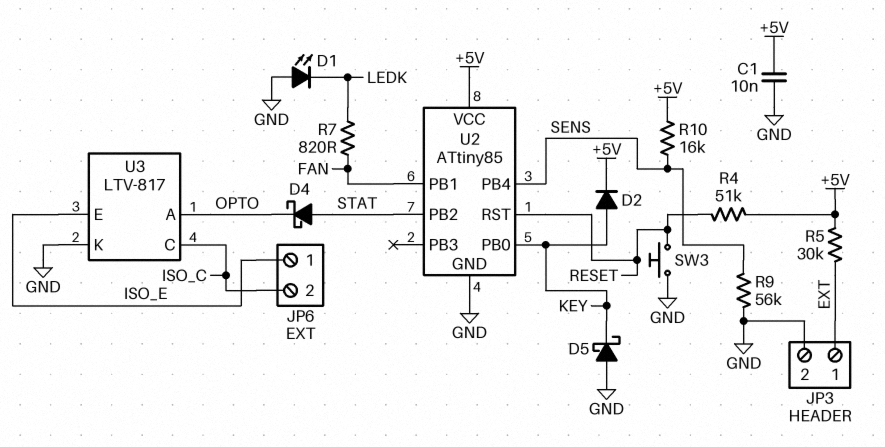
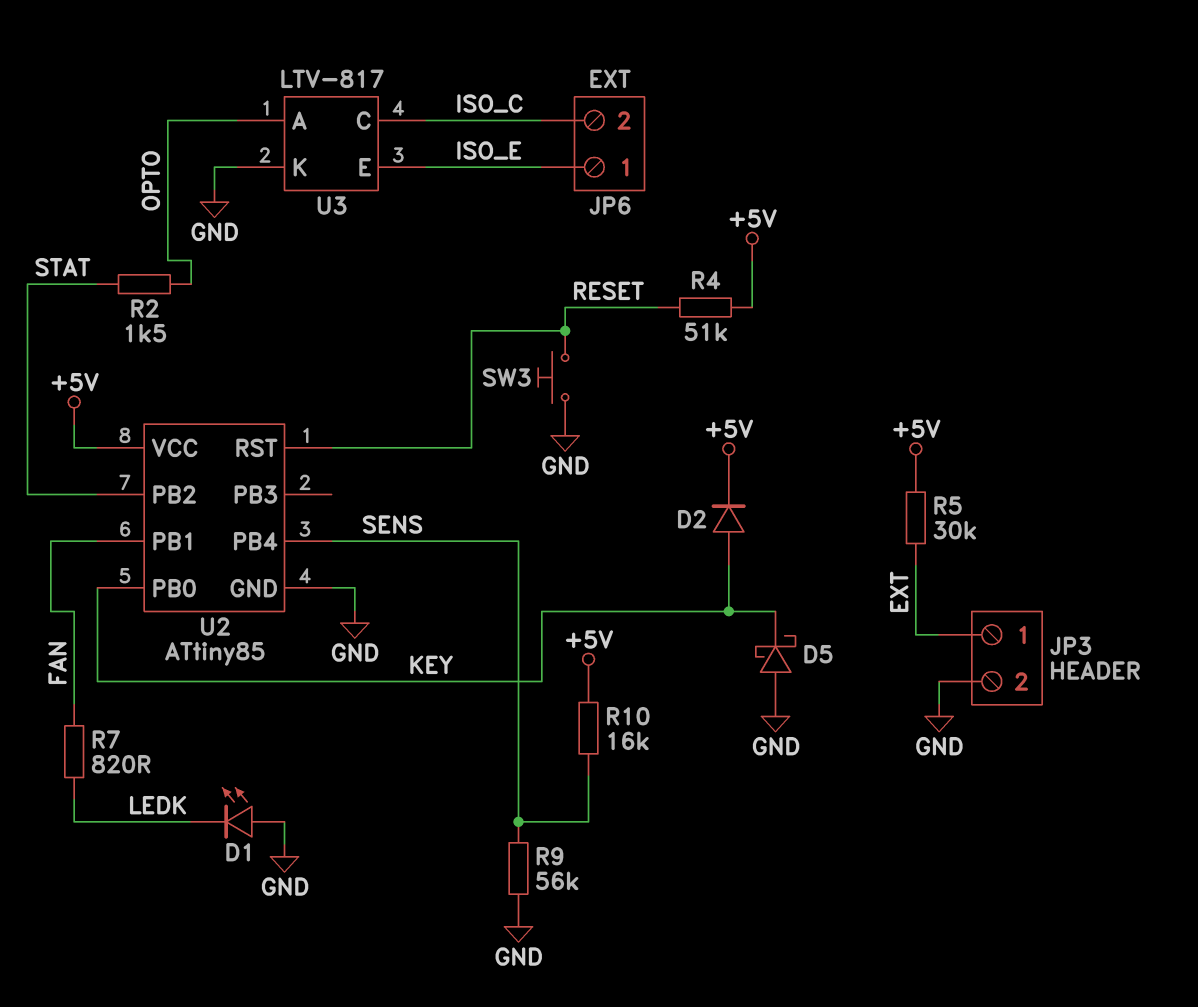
C1: 10nF (+5V, GND) -> none
D4: schottky (A STAT, K OPTO) -> none
R2: none -> 1.5k (OPTO, STAT)

